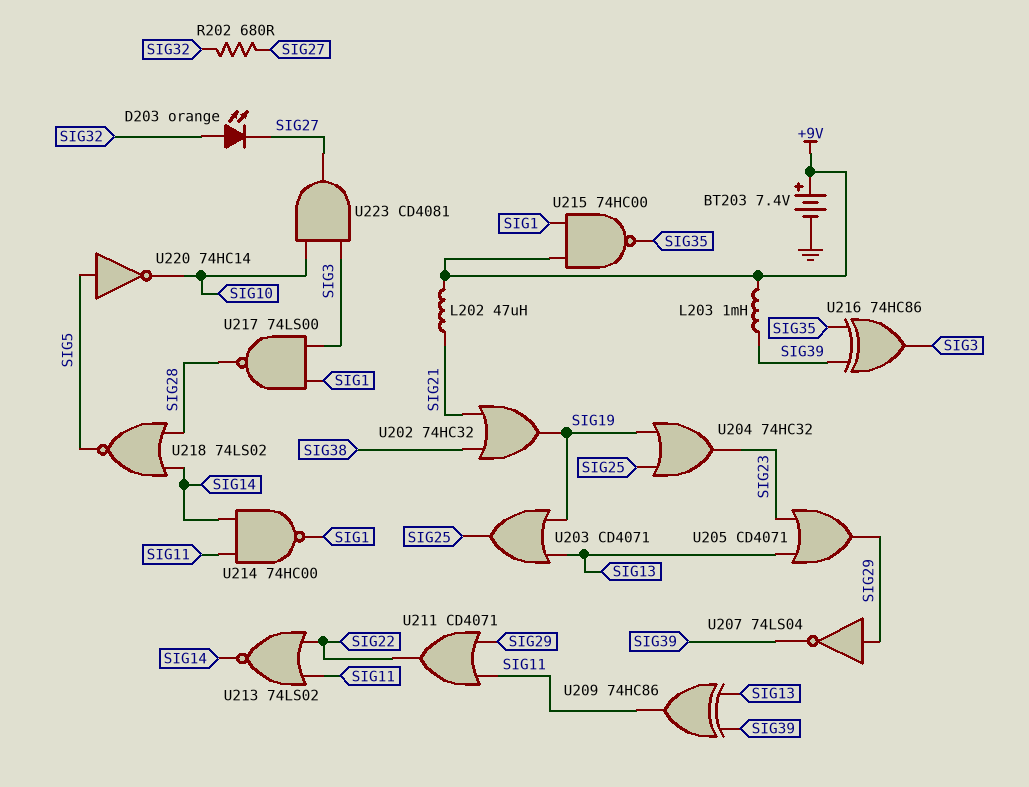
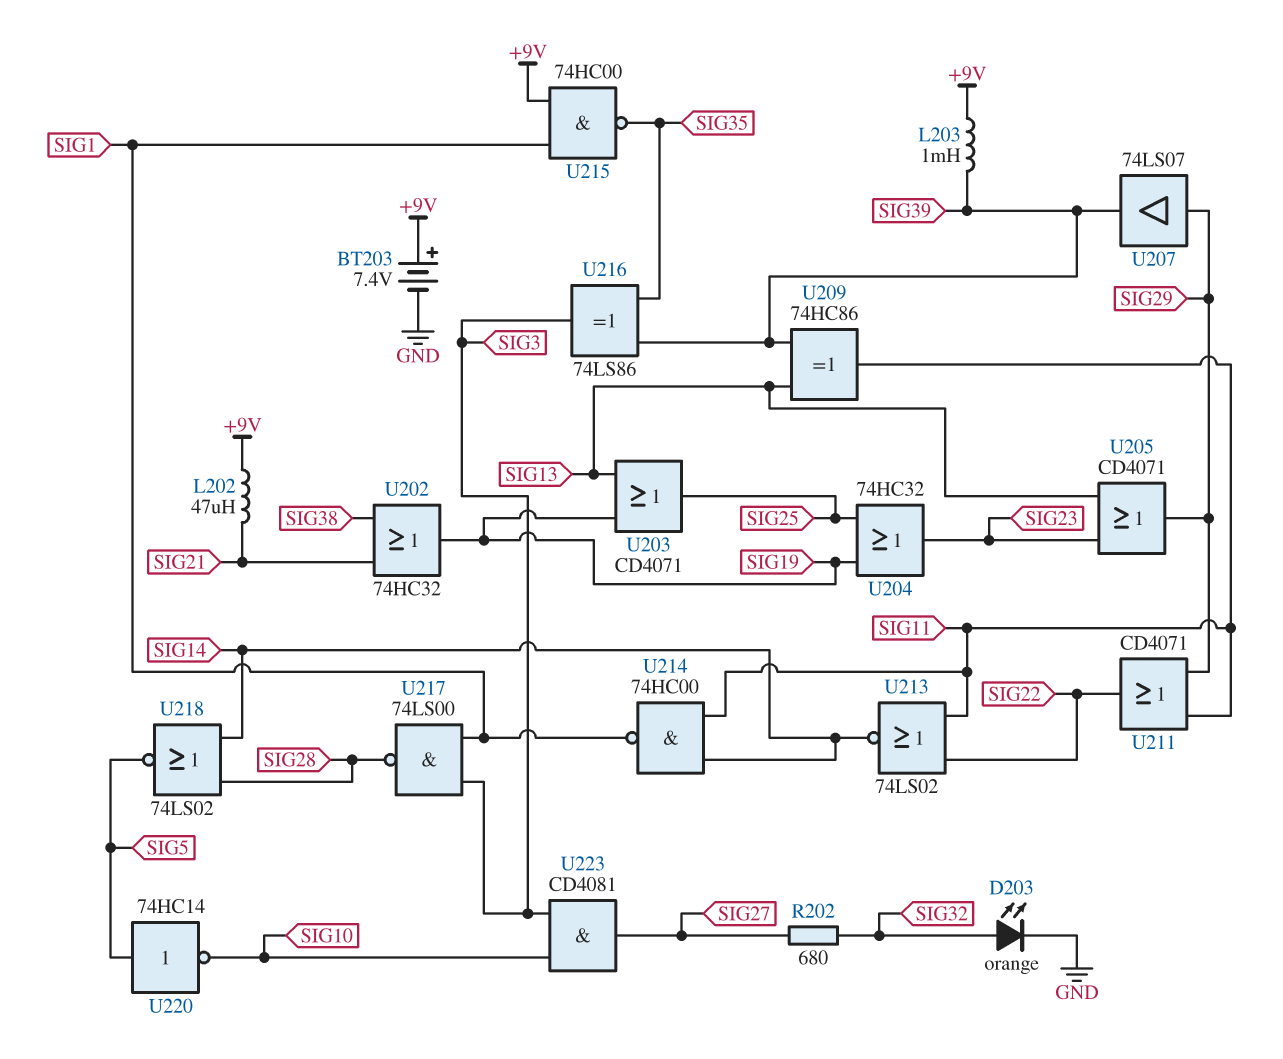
D203: LED orange (A SIG32, K SIG27) -> LED orange (A SIG32, K GND)
U207: NOT 74LS04 (in SIG29, out SIG39) -> buffer 74LS07 (in SIG29, out SIG39)
U216: XOR 74HC86 (in SIG35, in SIG39, out SIG3) -> XOR 74LS86 (in SIG35, in SIG39, out SIG3)

